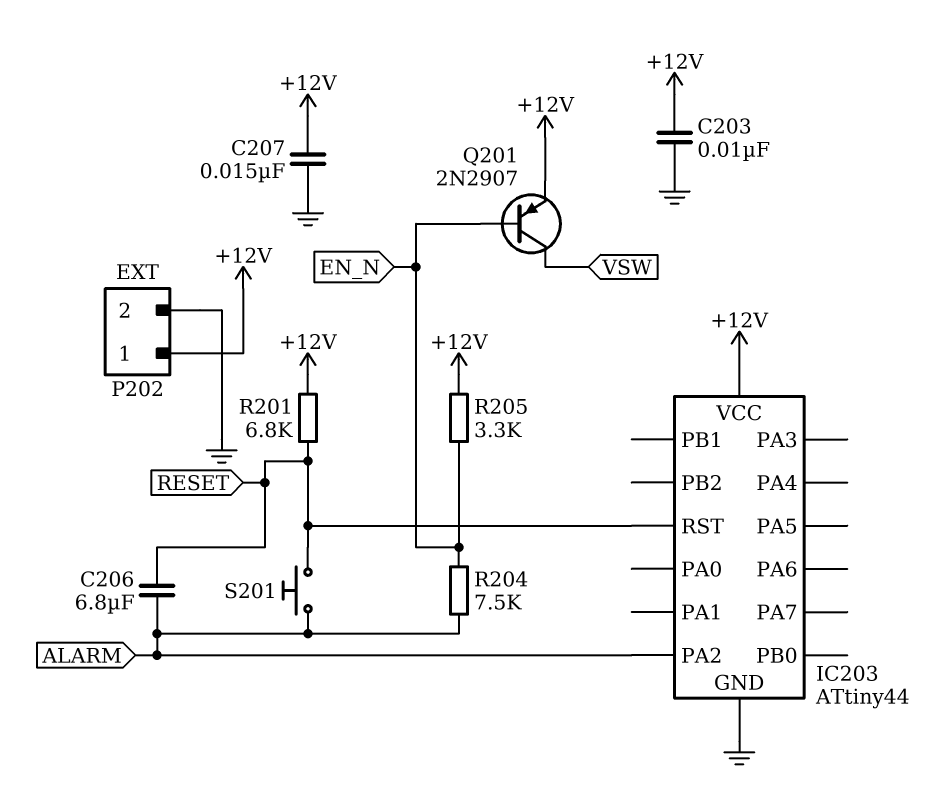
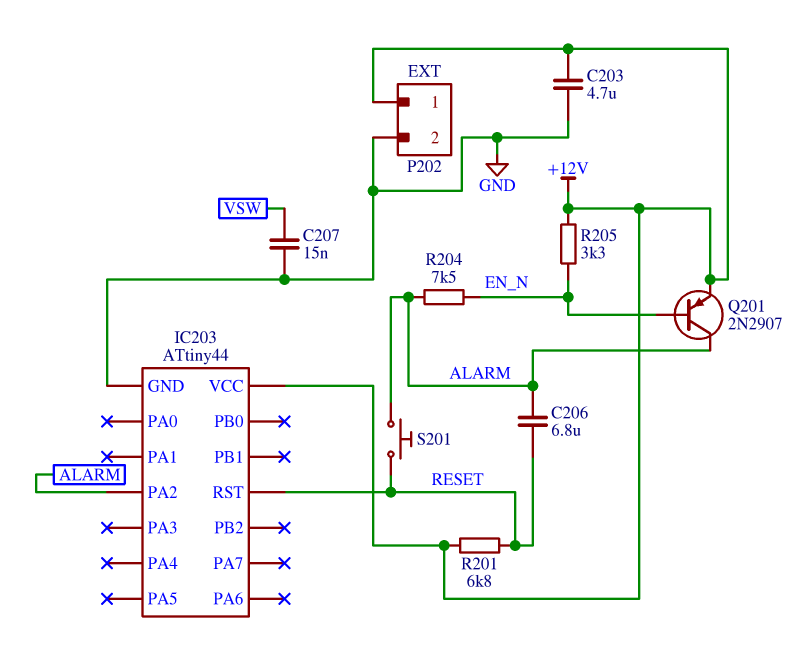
C203: 10nF (+12V, GND) -> 4.7uF (+12V, GND)
C207: 15nF (+12V, GND) -> 15nF (GND, VSW)
Q201: PNP 2N2907 (B EN_N, C VSW, E +12V) -> PNP 2N2907 (B EN_N, C ALARM, E +12V)

